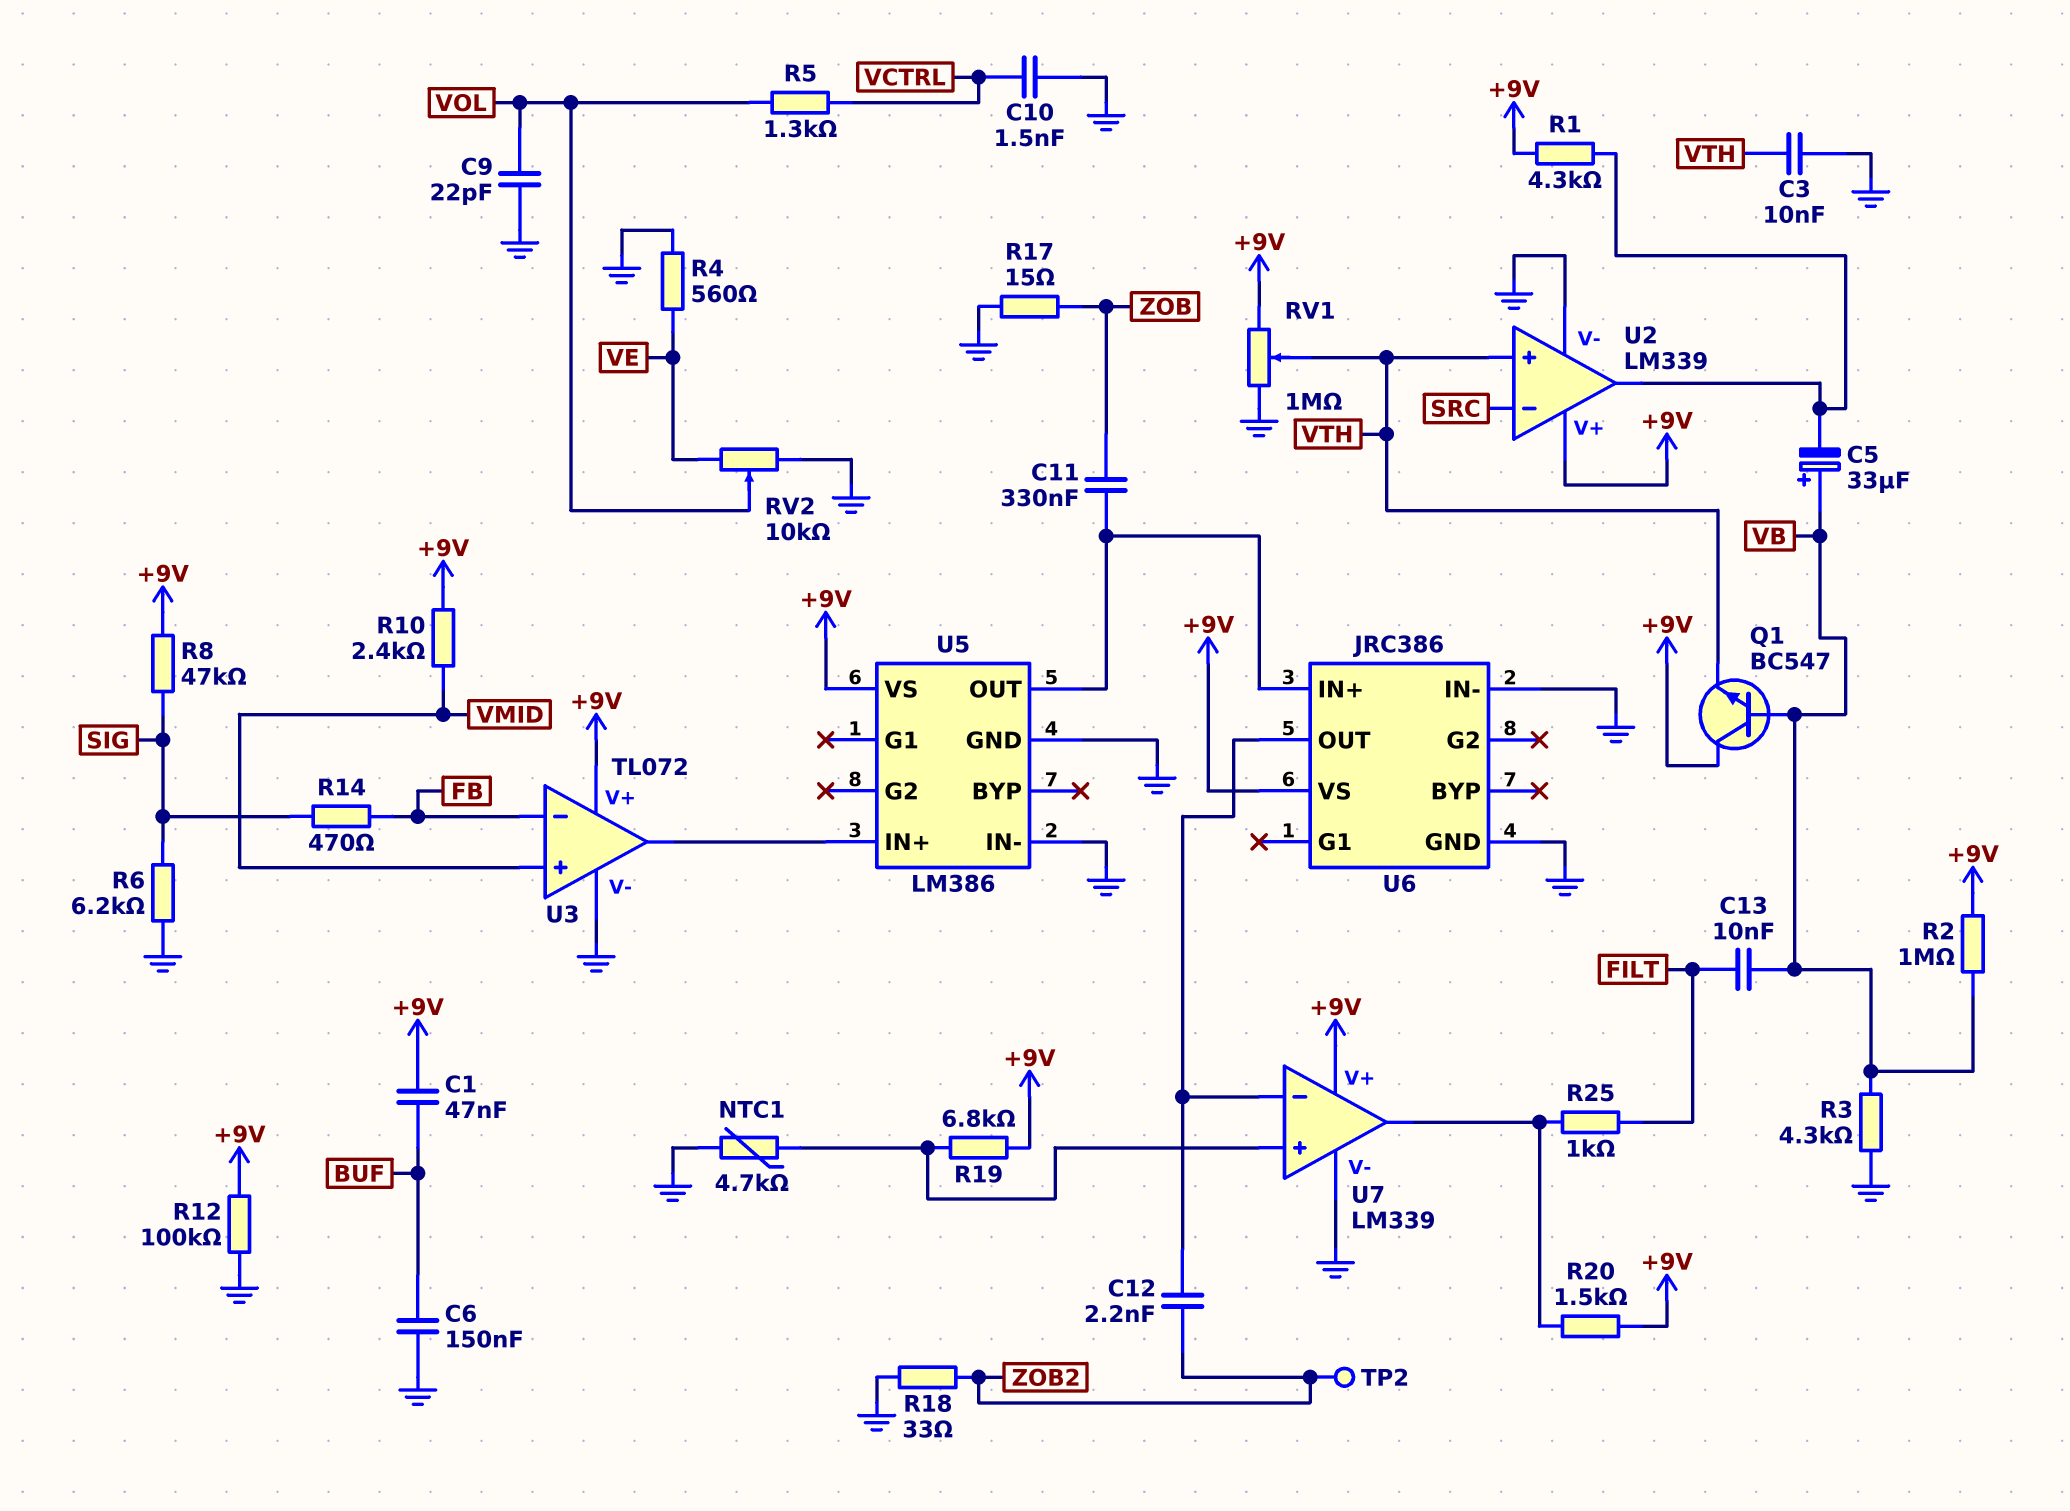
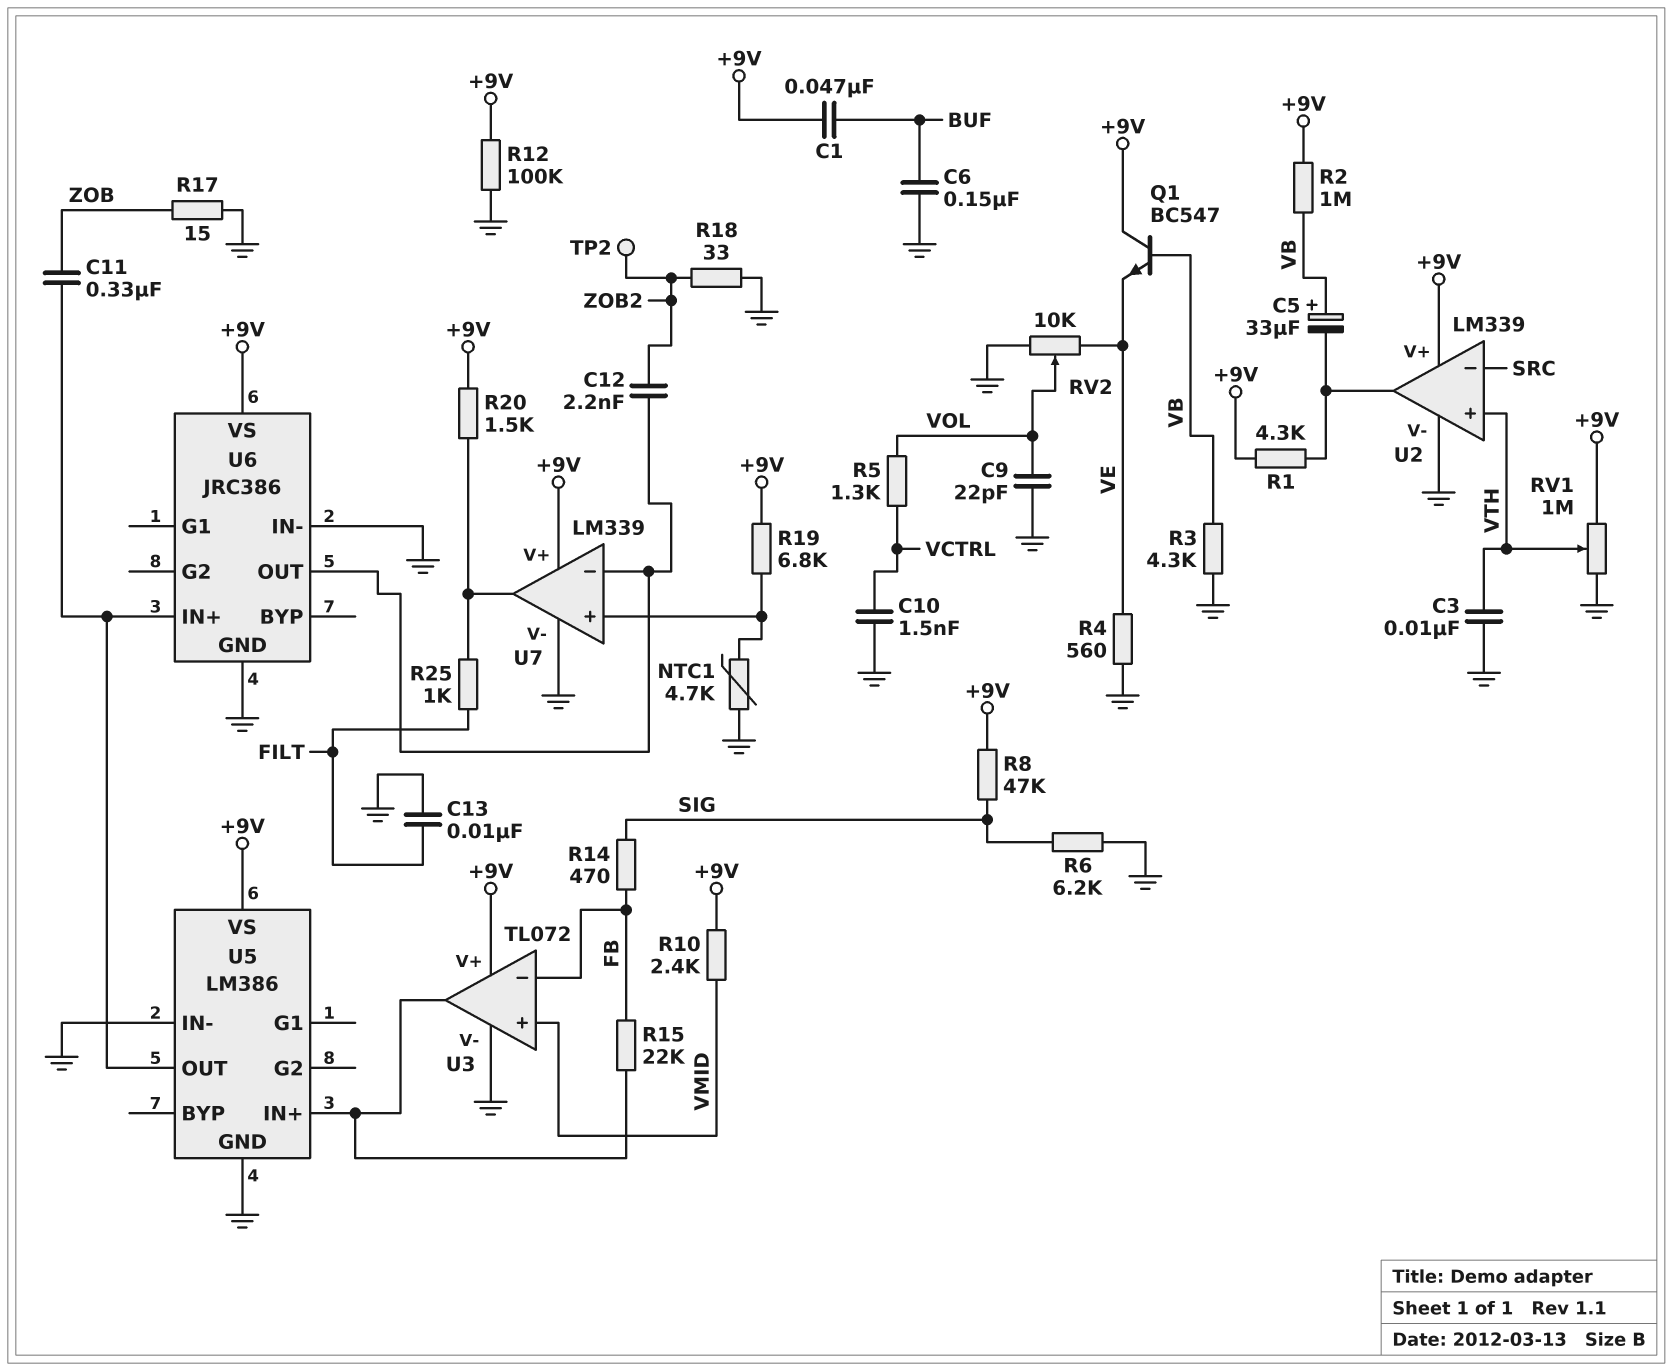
C13: 10nF (FILT, VB) -> 10nF (FILT, GND)
Q1: NPN BC547 (B VB, C +9V, E VTH) -> NPN BC547 (B VB, C +9V, E VE)
R15: none -> 22k (FB, U3/out)

